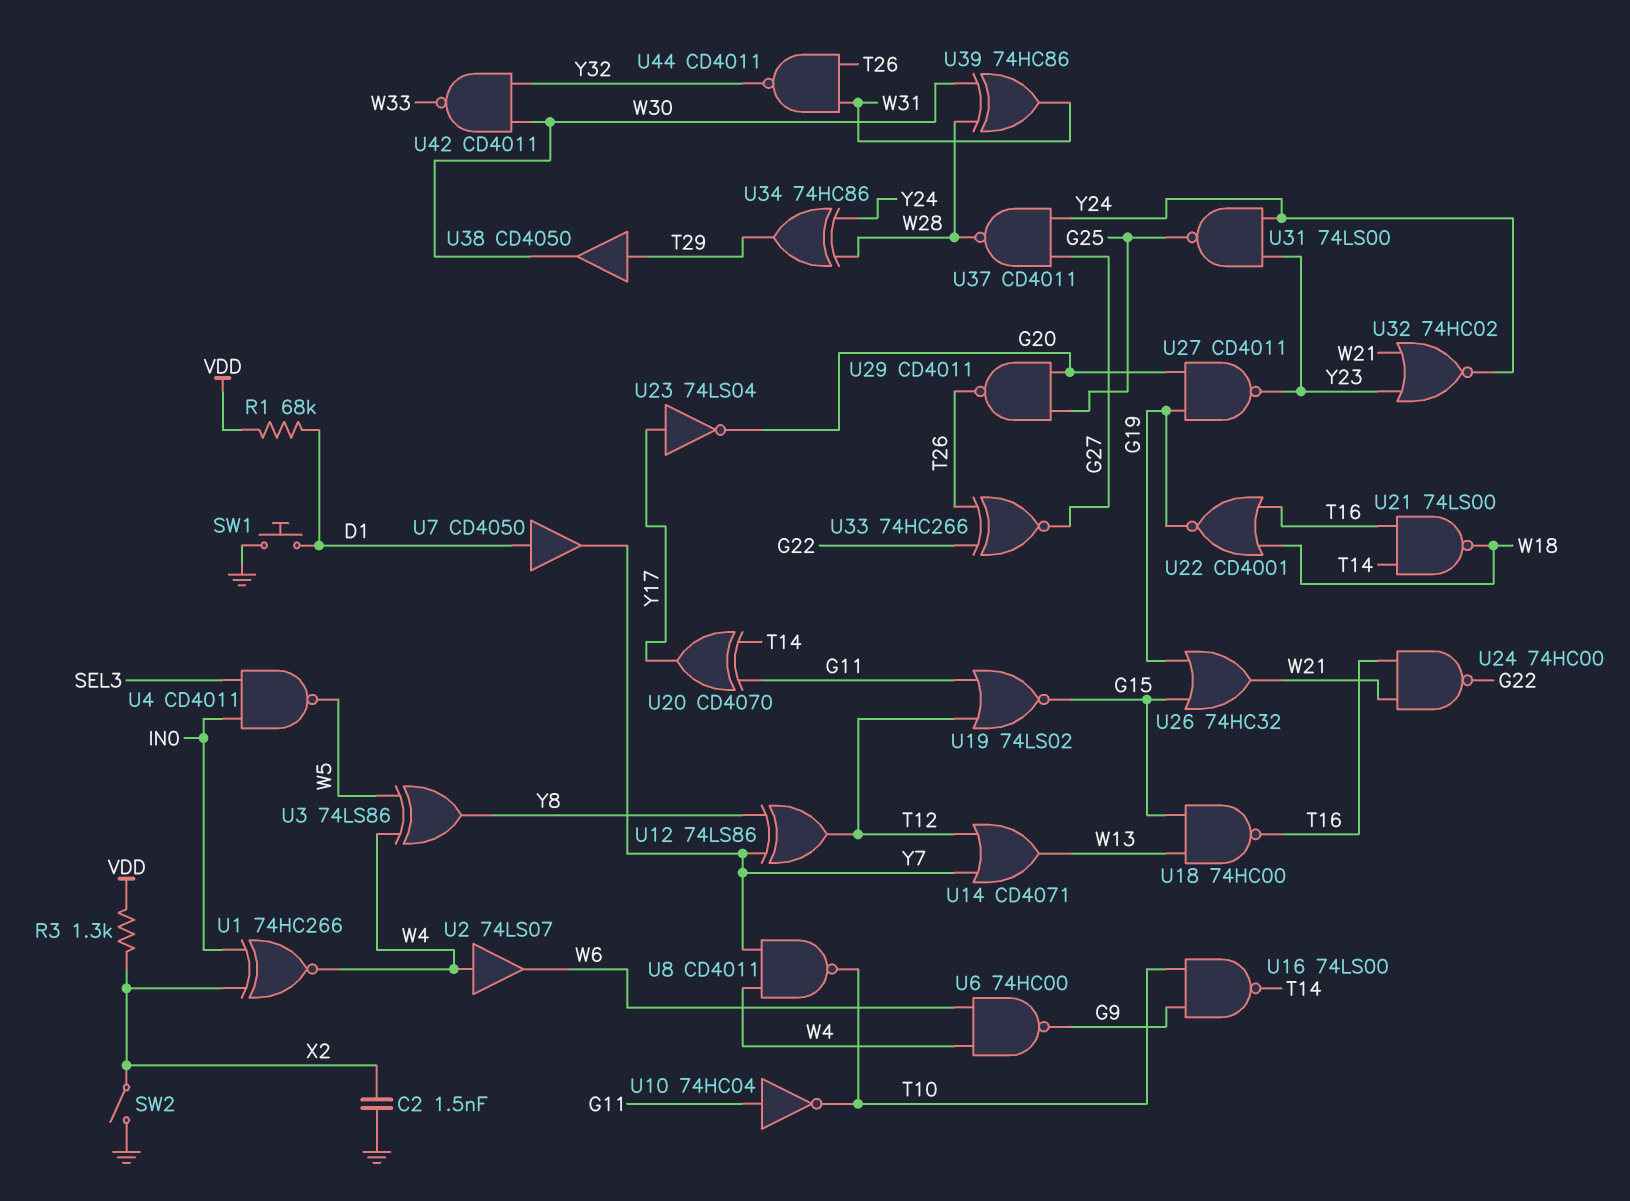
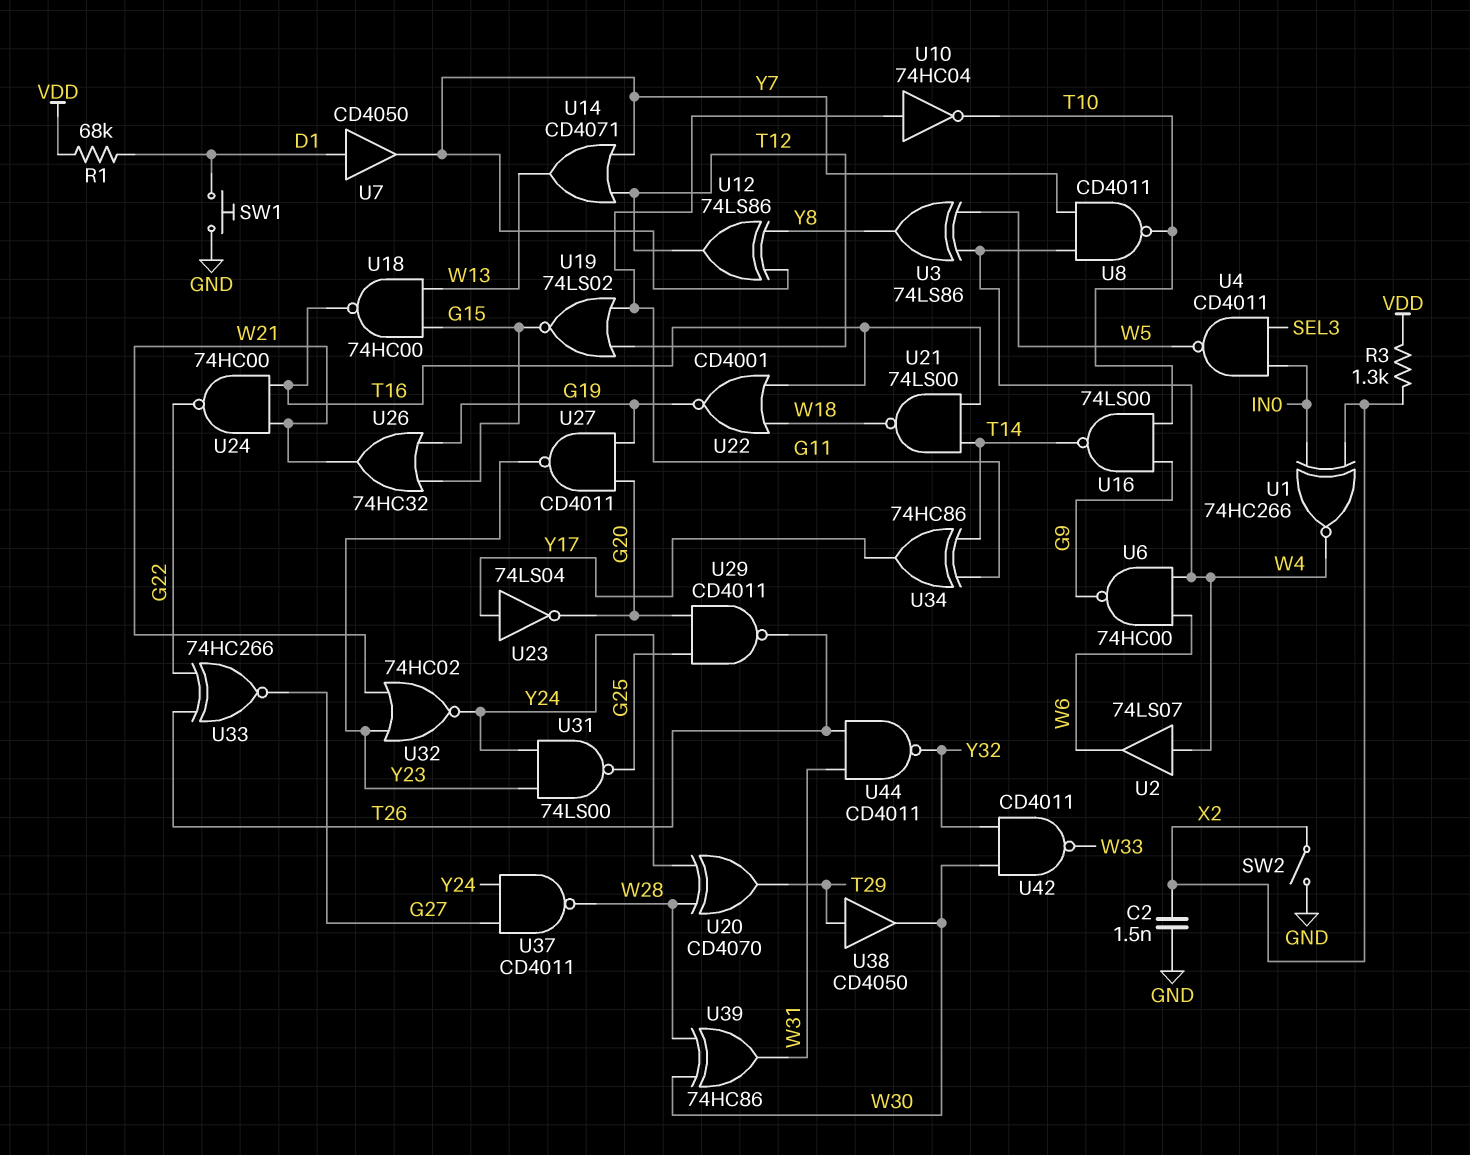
U20: XOR CD4070 (in G11, in T14, out Y17) -> XOR CD4070 (in W28, in Y24, out T29)
U34: XOR 74HC86 (in W28, in Y24, out T29) -> XOR 74HC86 (in G11, in T14, out Y17)

